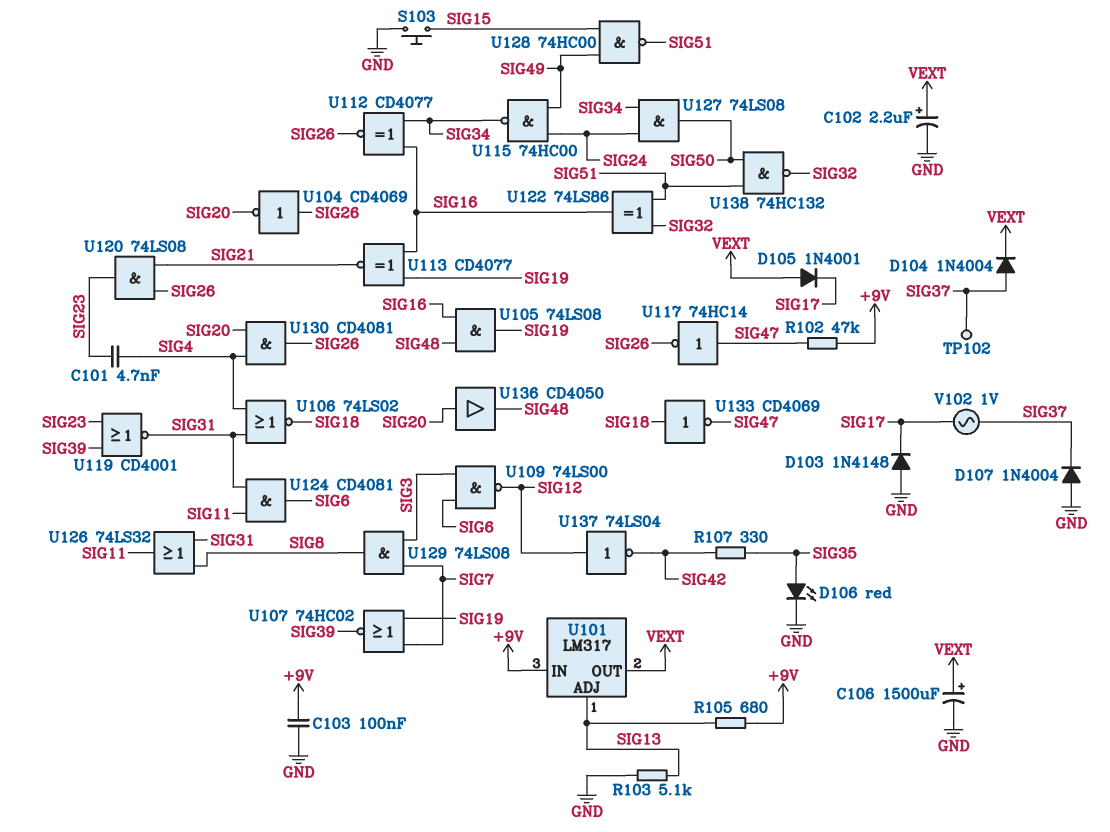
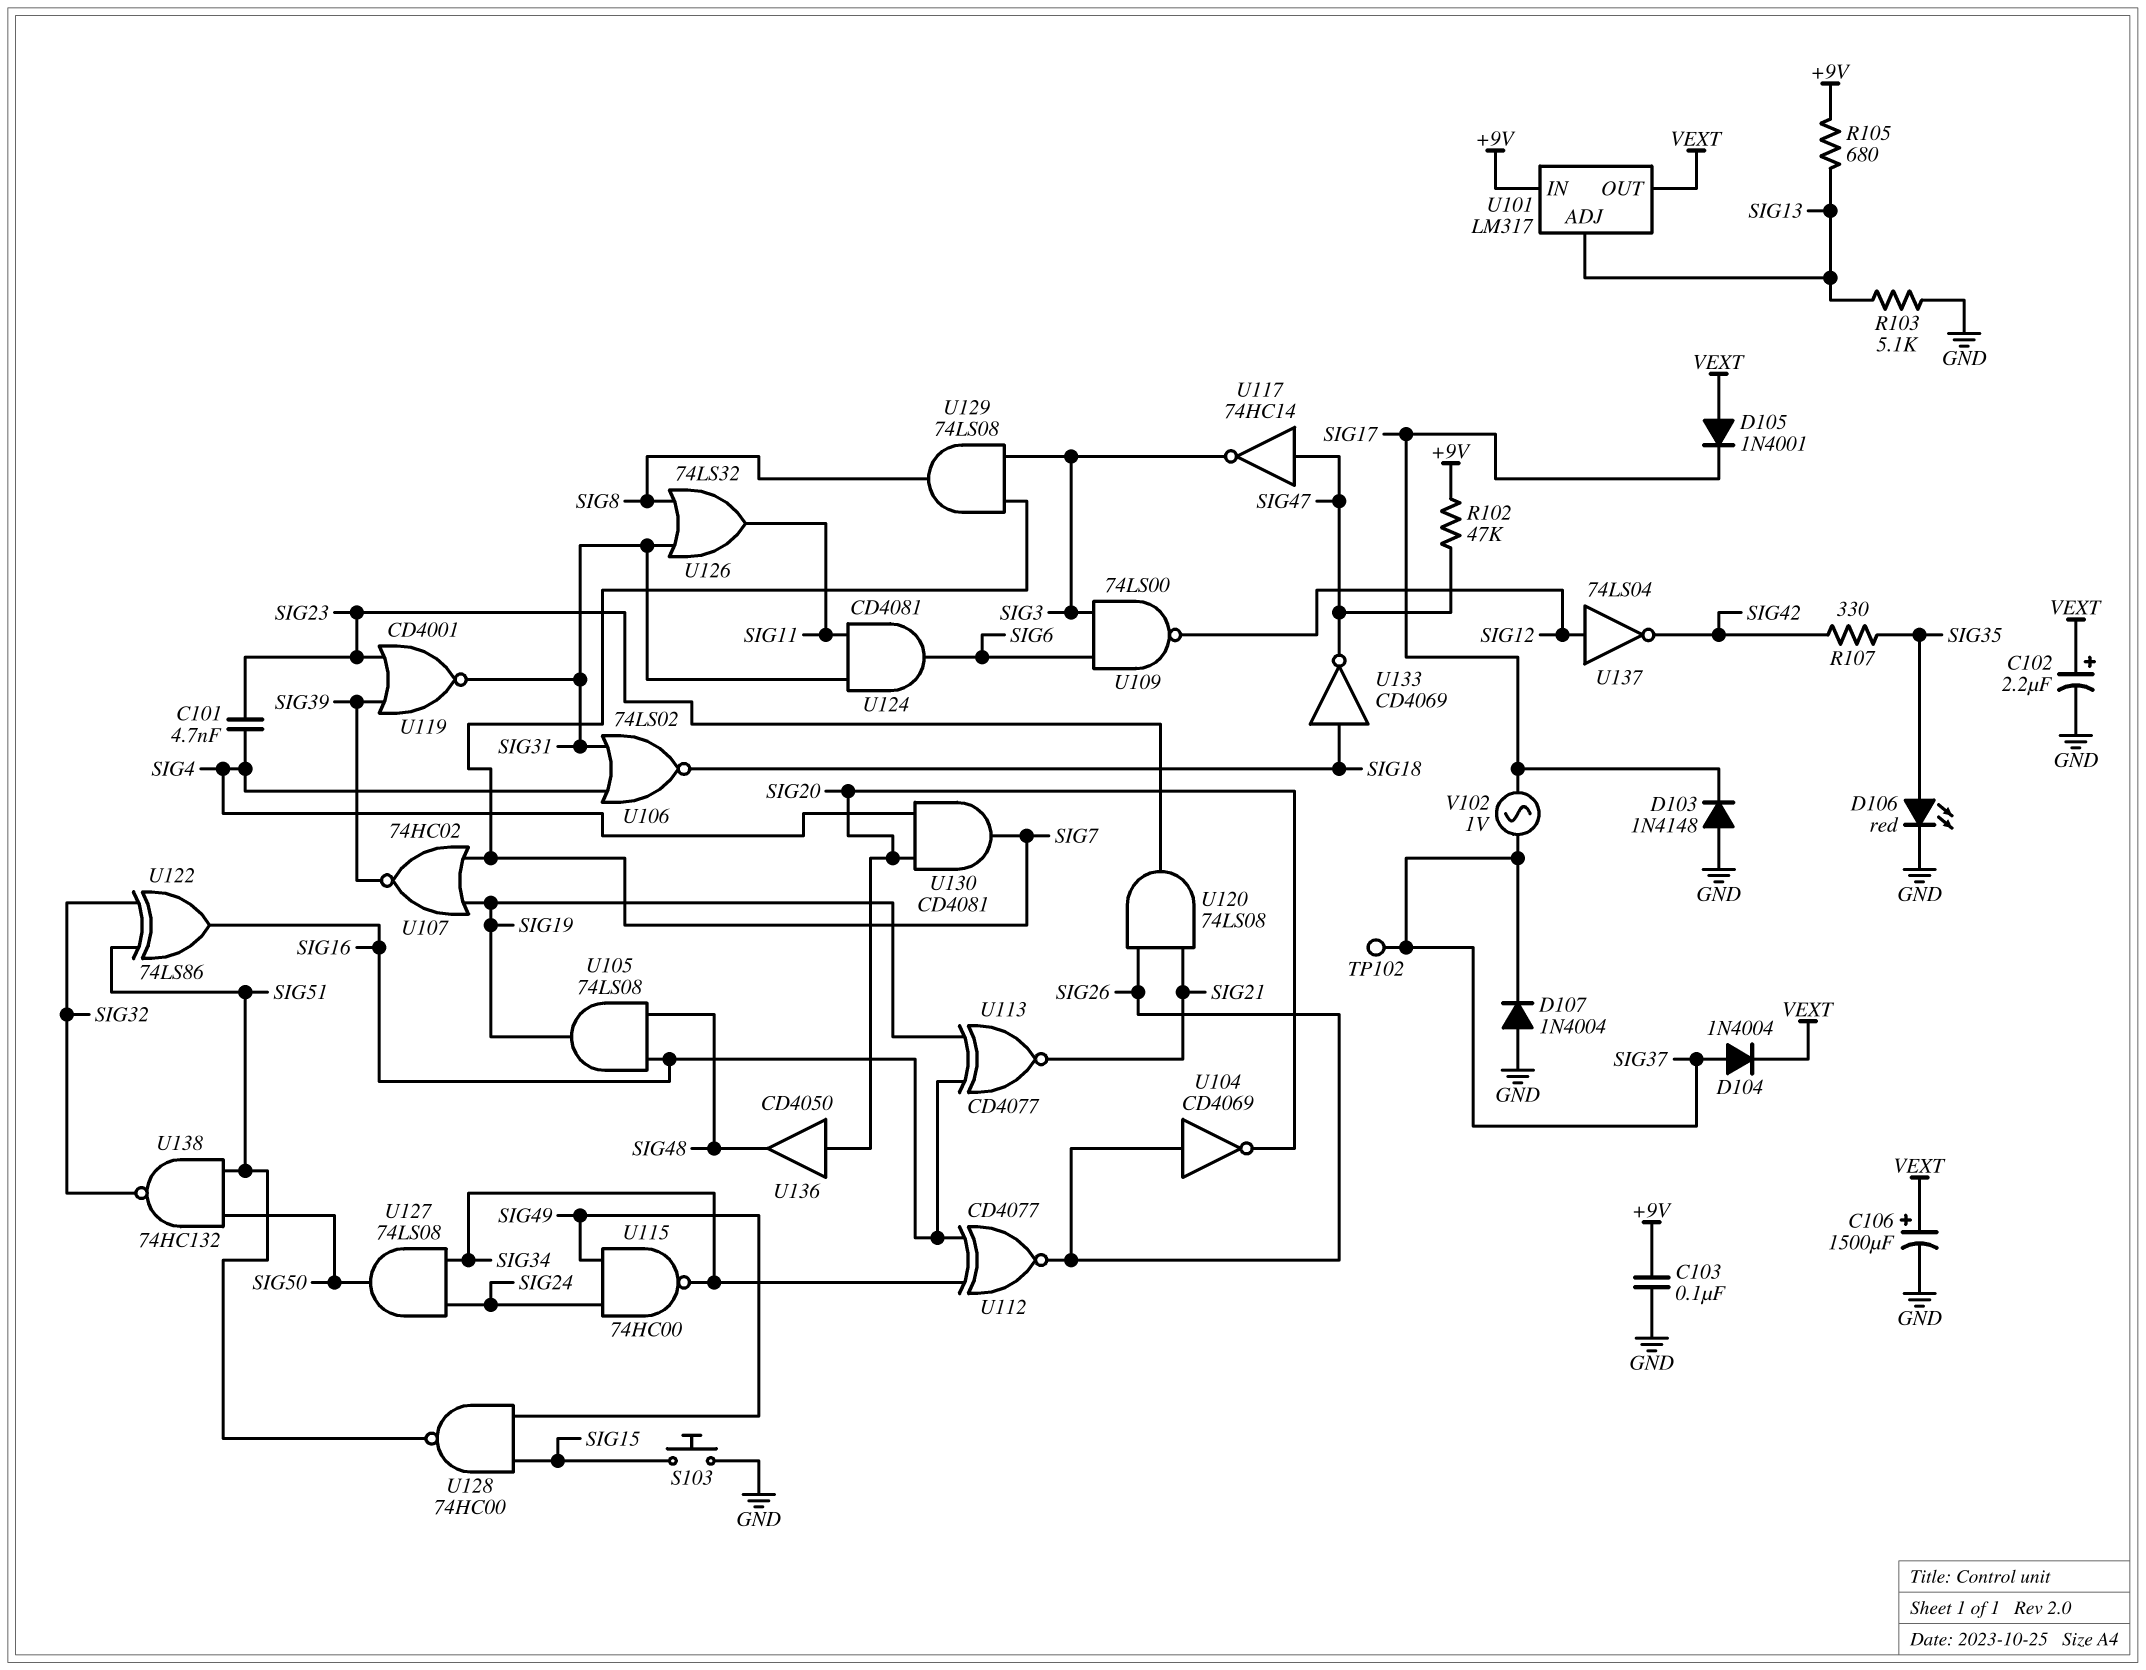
U117: NOT 74HC14 (in SIG47, out SIG26) -> NOT 74HC14 (in SIG47, out SIG3)
U130: AND CD4081 (in SIG4, in SIG20, out SIG26) -> AND CD4081 (in SIG4, in SIG20, out SIG7)

